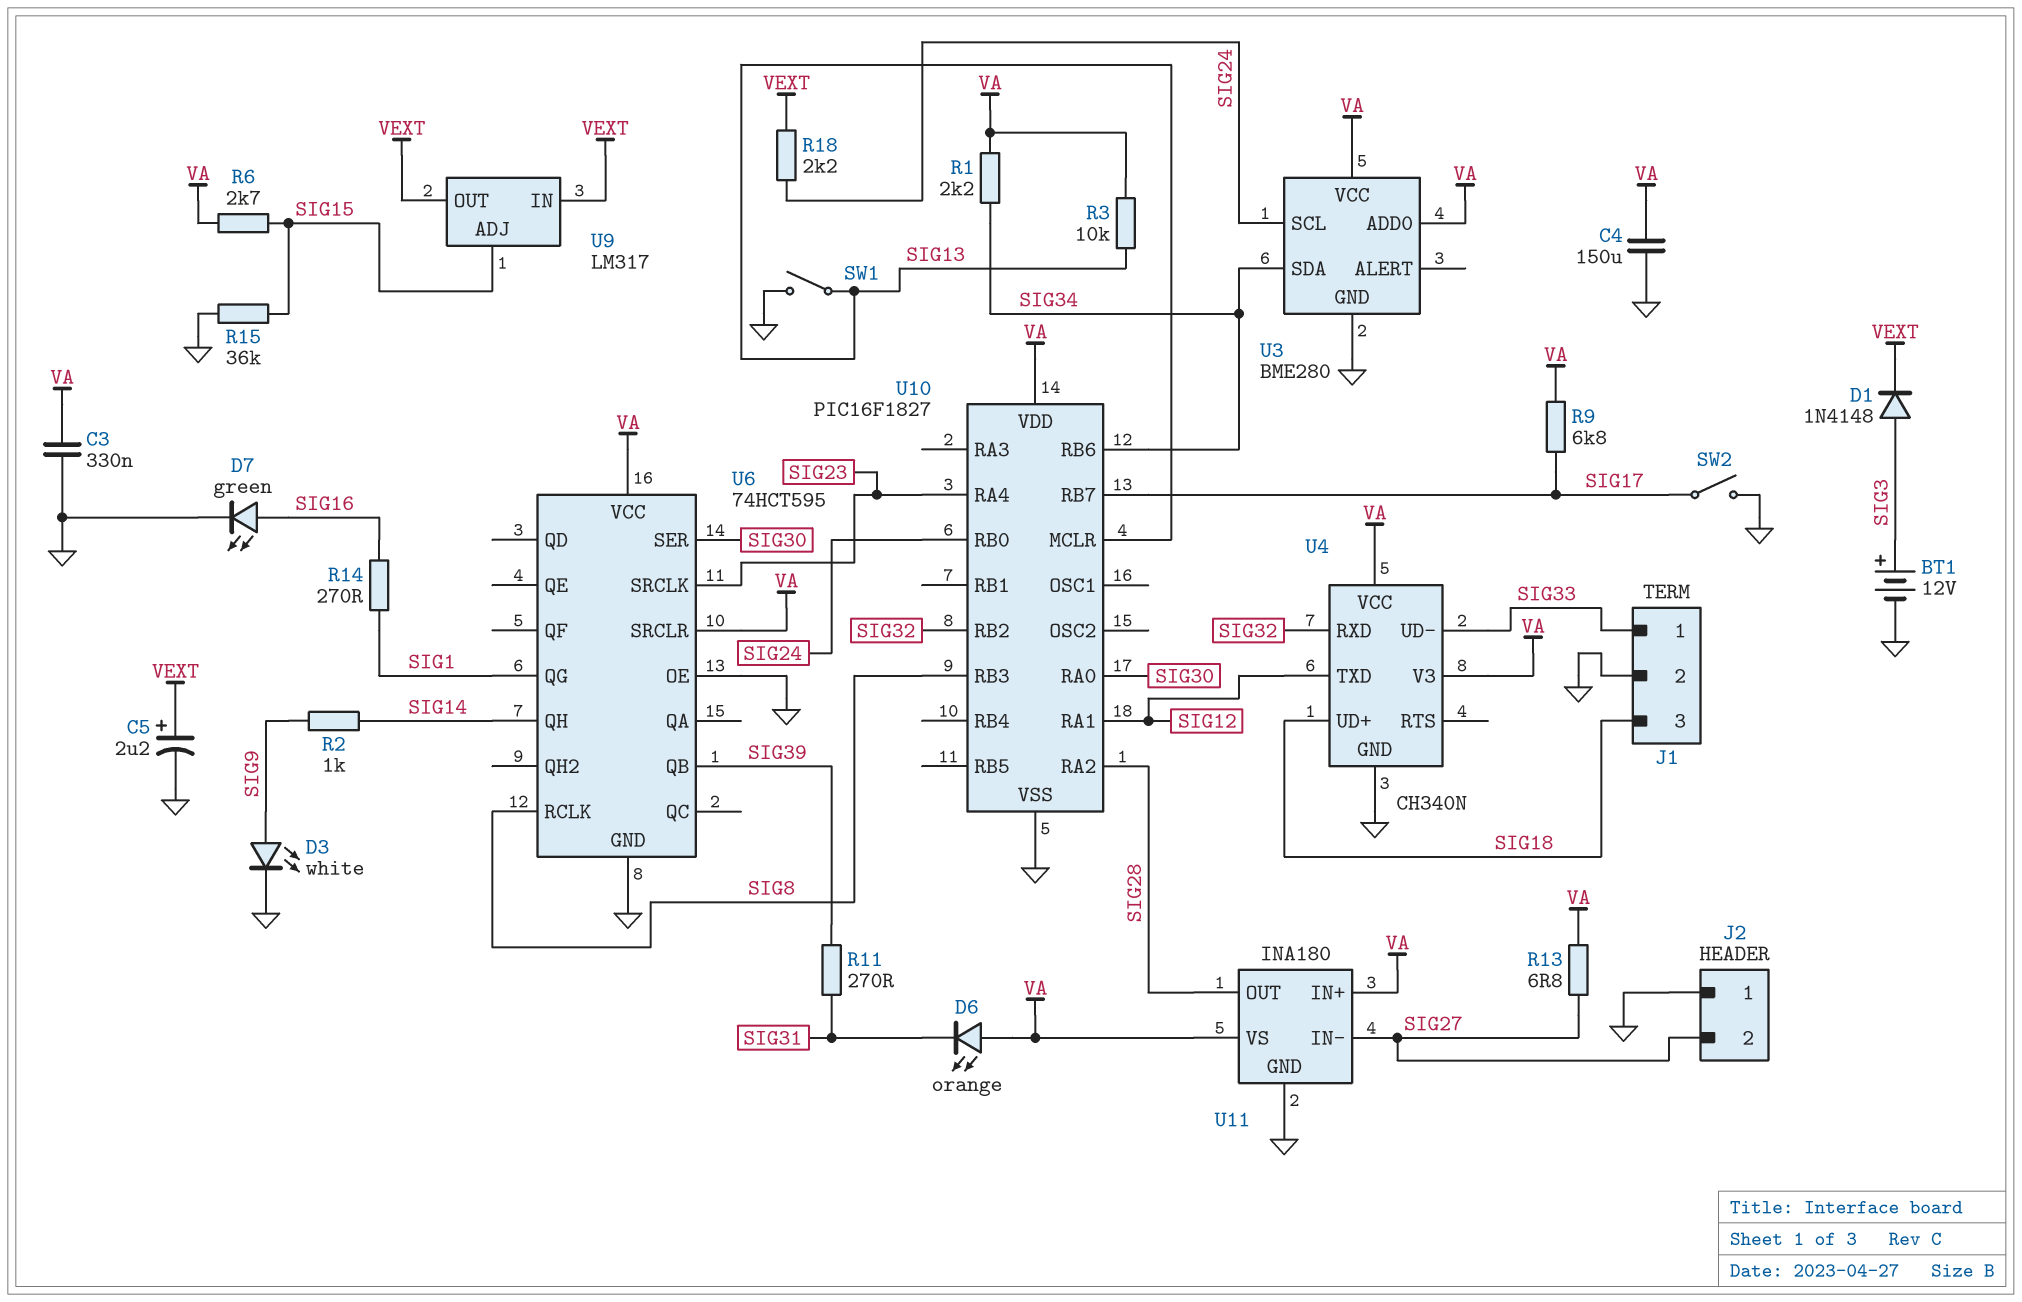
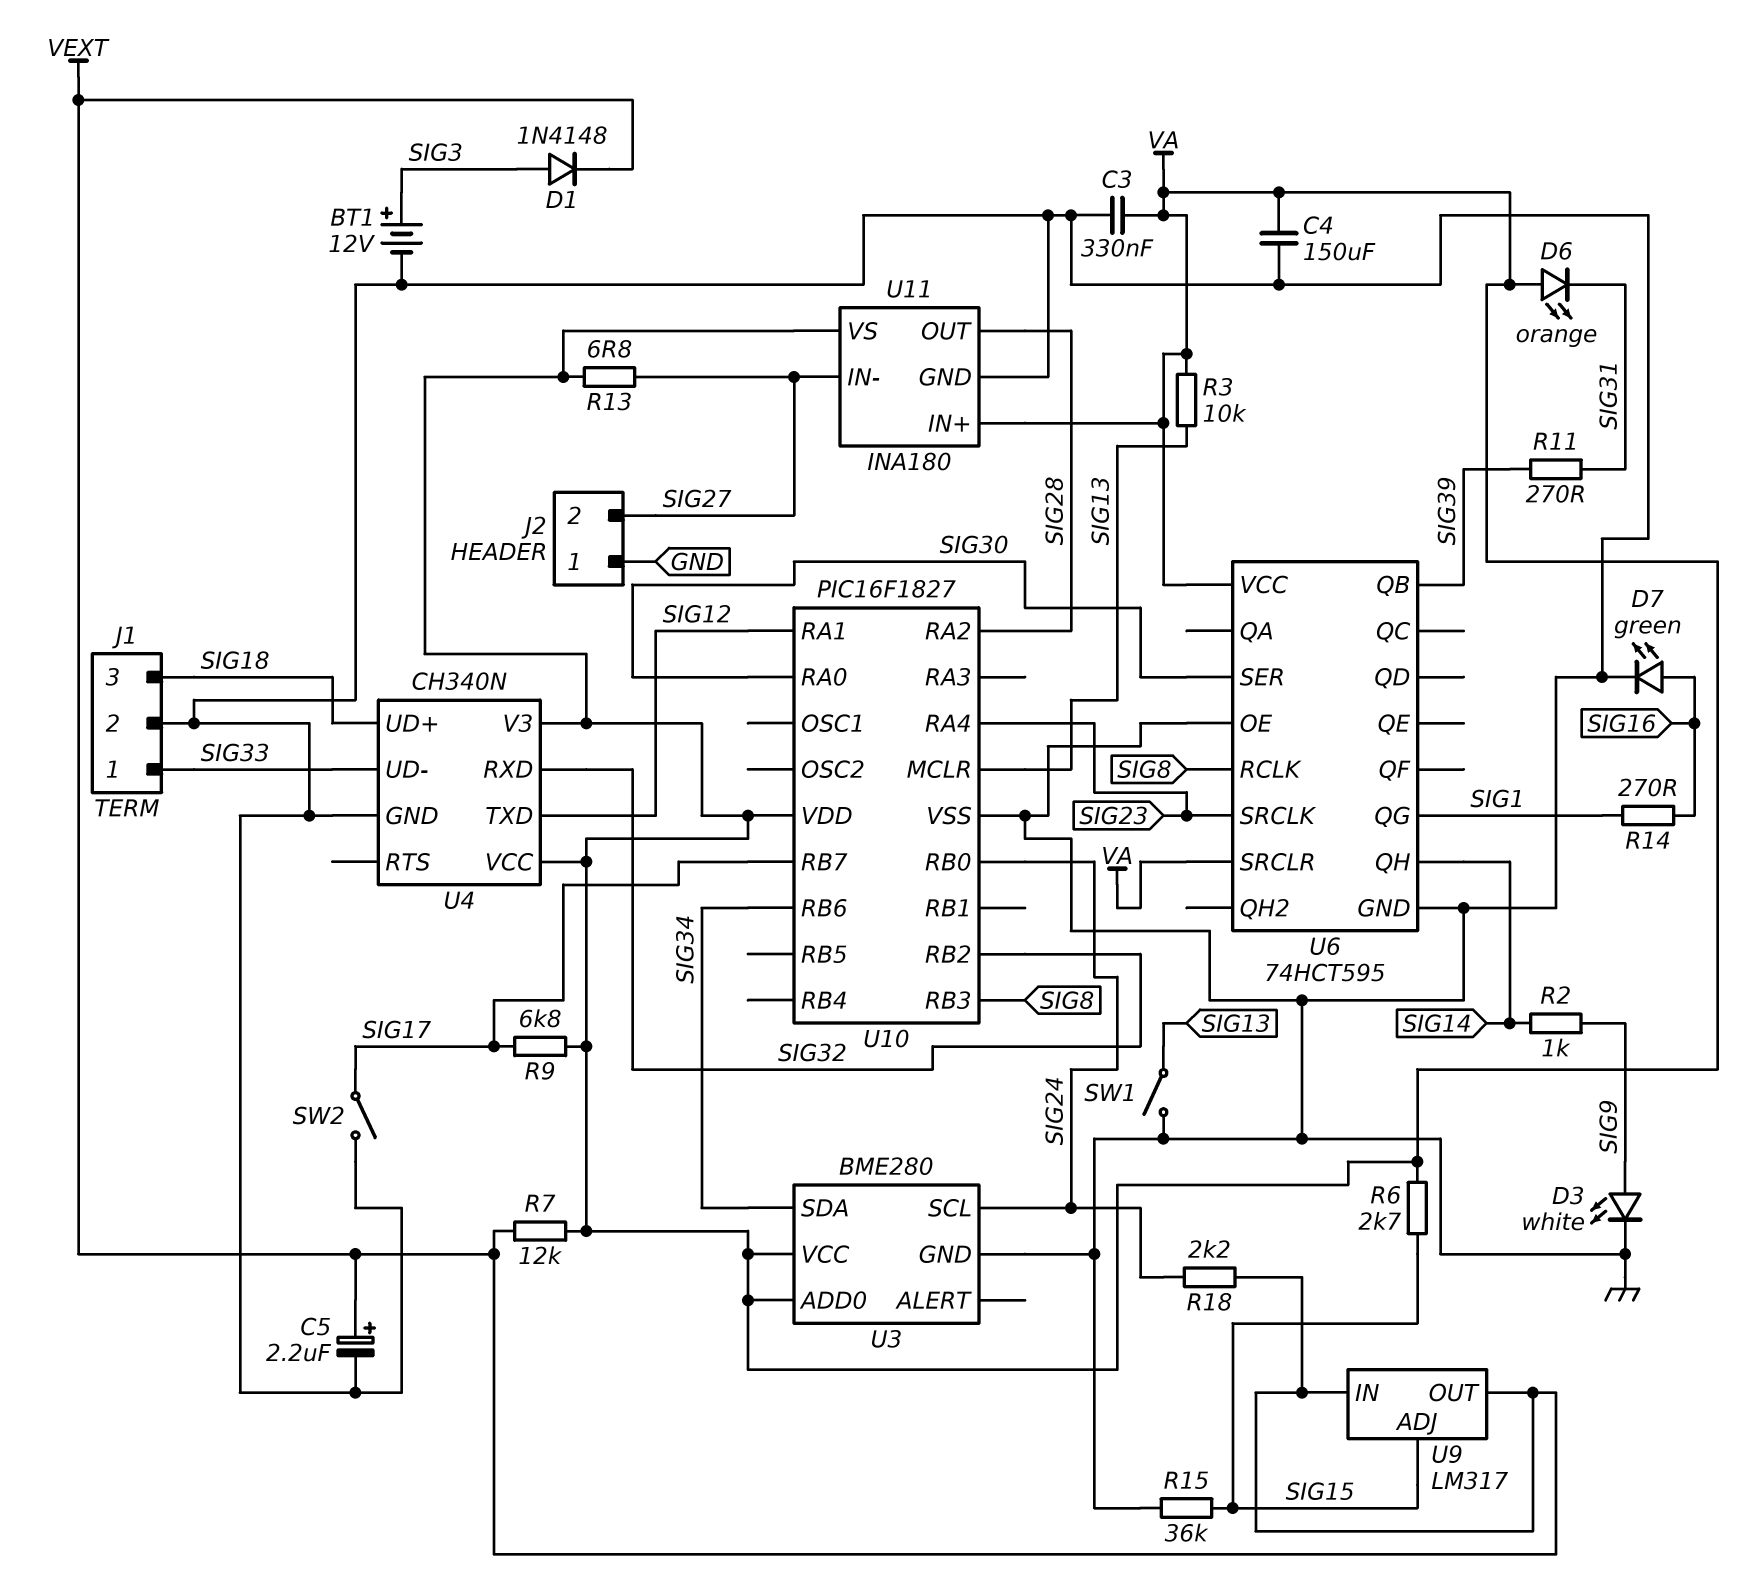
R1: 2.2k (SIG34, VA) -> none
R7: none -> 12k (VA, VEXT)

